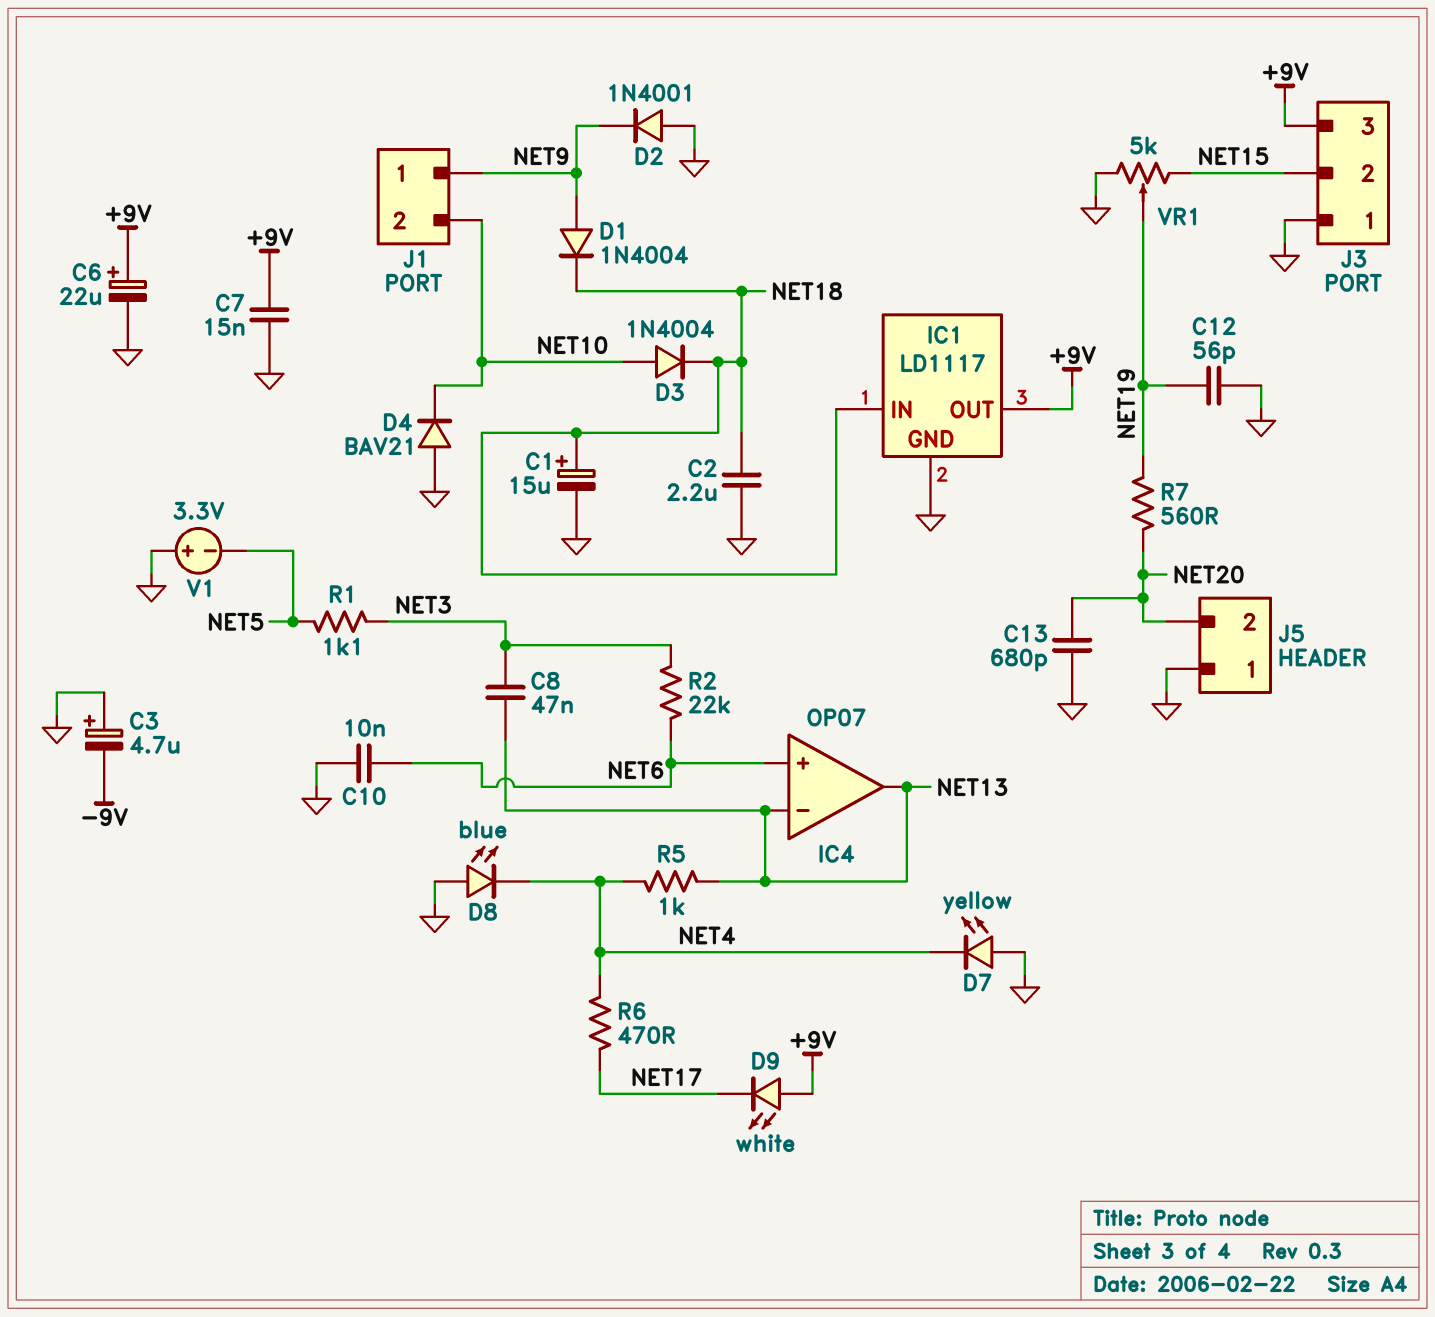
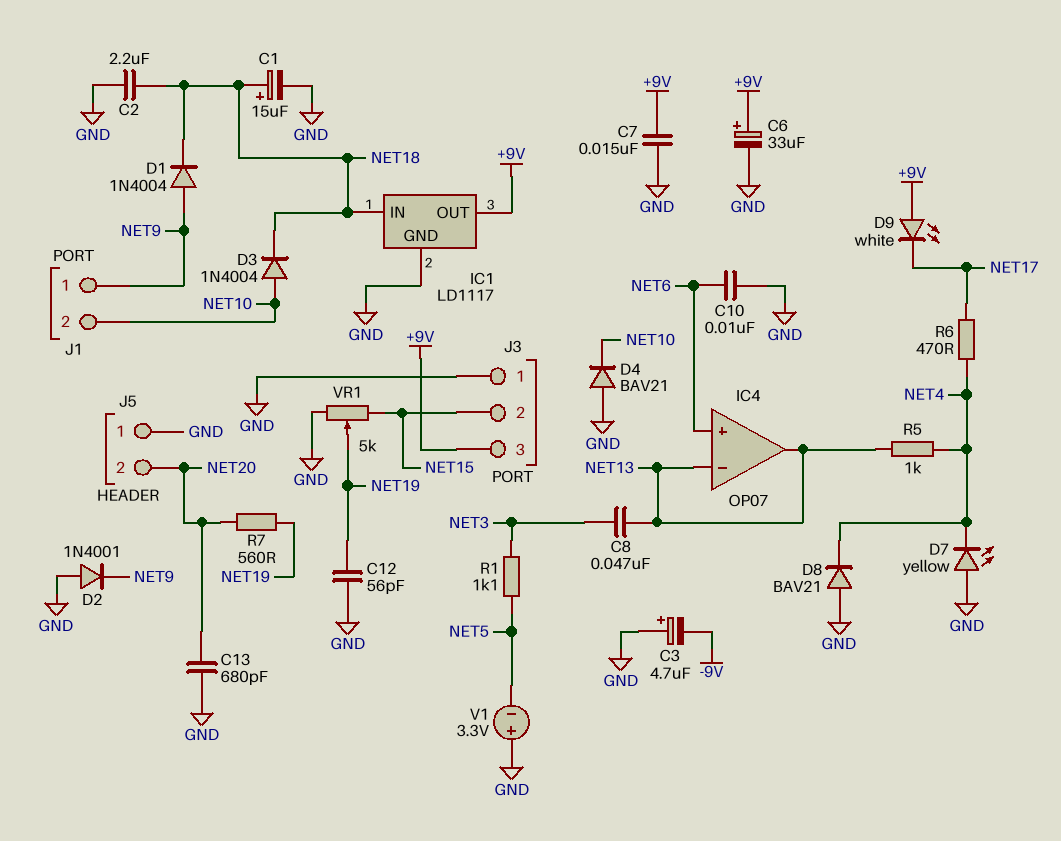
C6: 22uF (plus +9V, minus GND) -> 33uF (plus +9V, minus GND)
D8: LED blue (A GND, K NET4) -> diode BAV21 (A GND, K NET4)
R2: 22k (NET3, NET6) -> none

